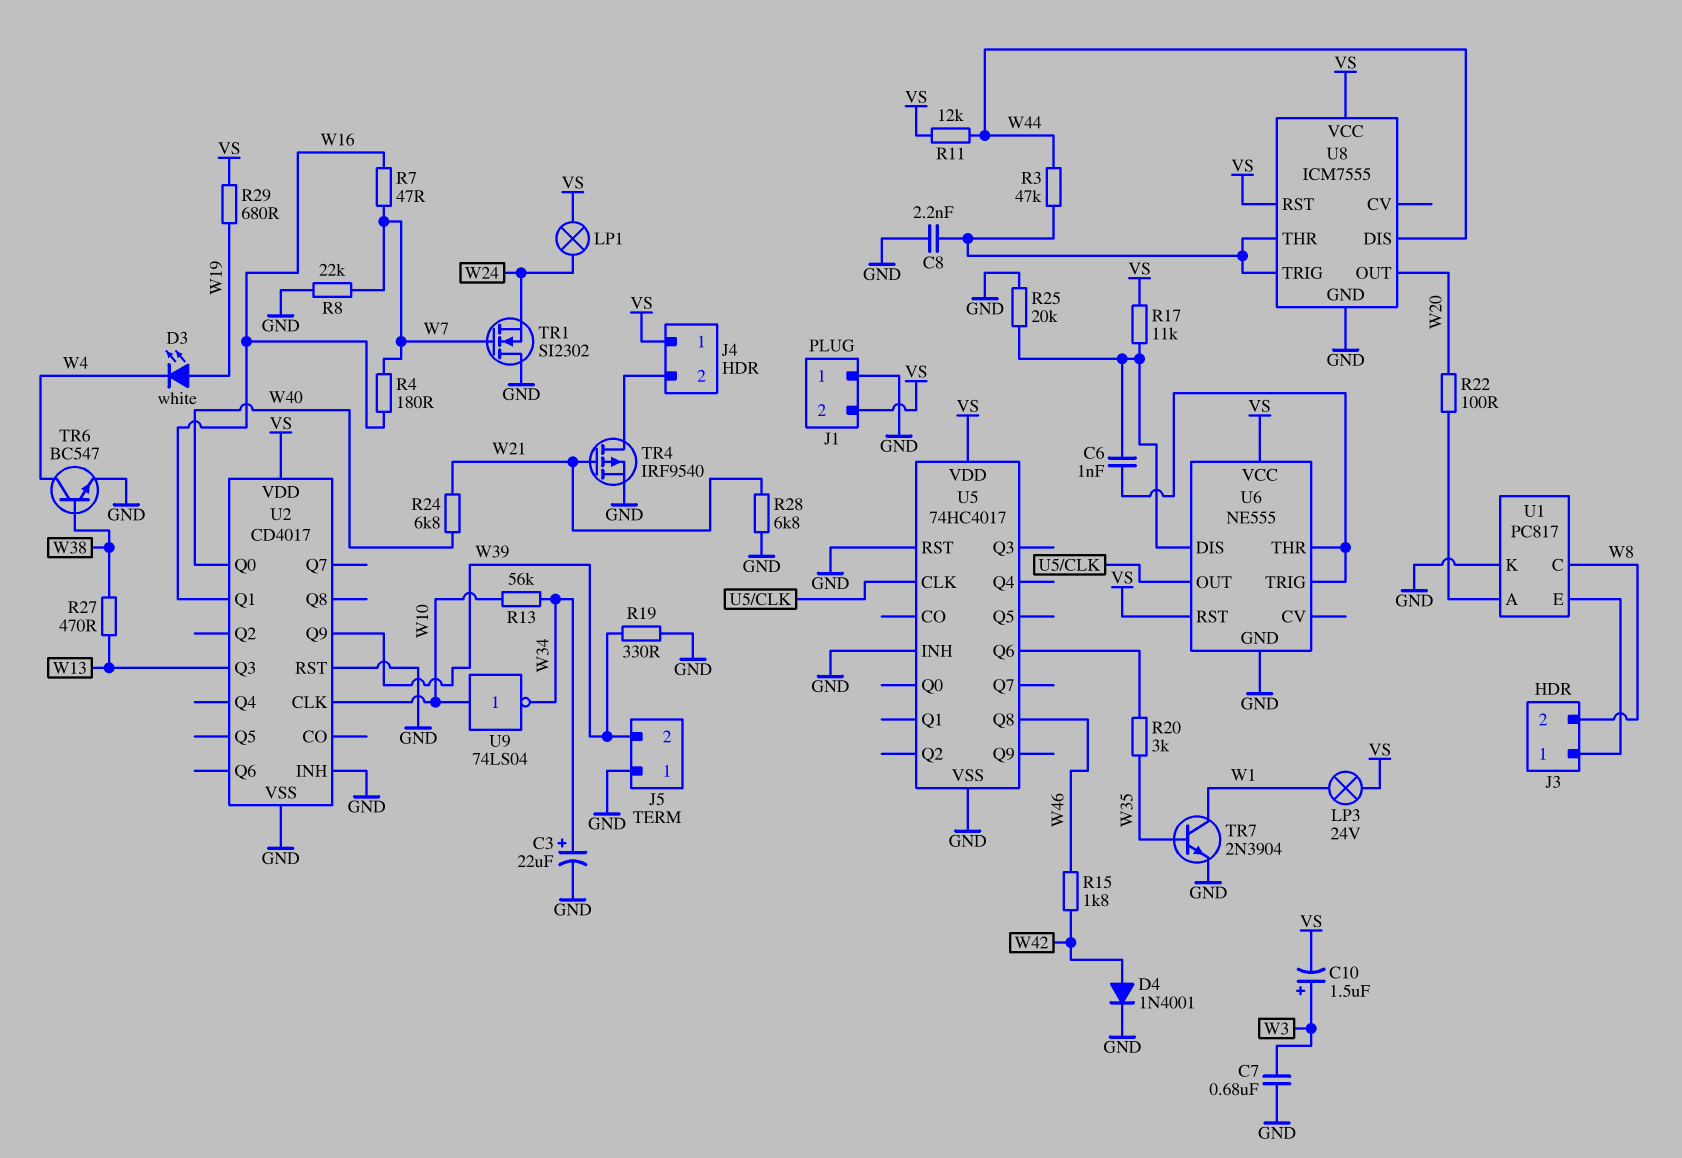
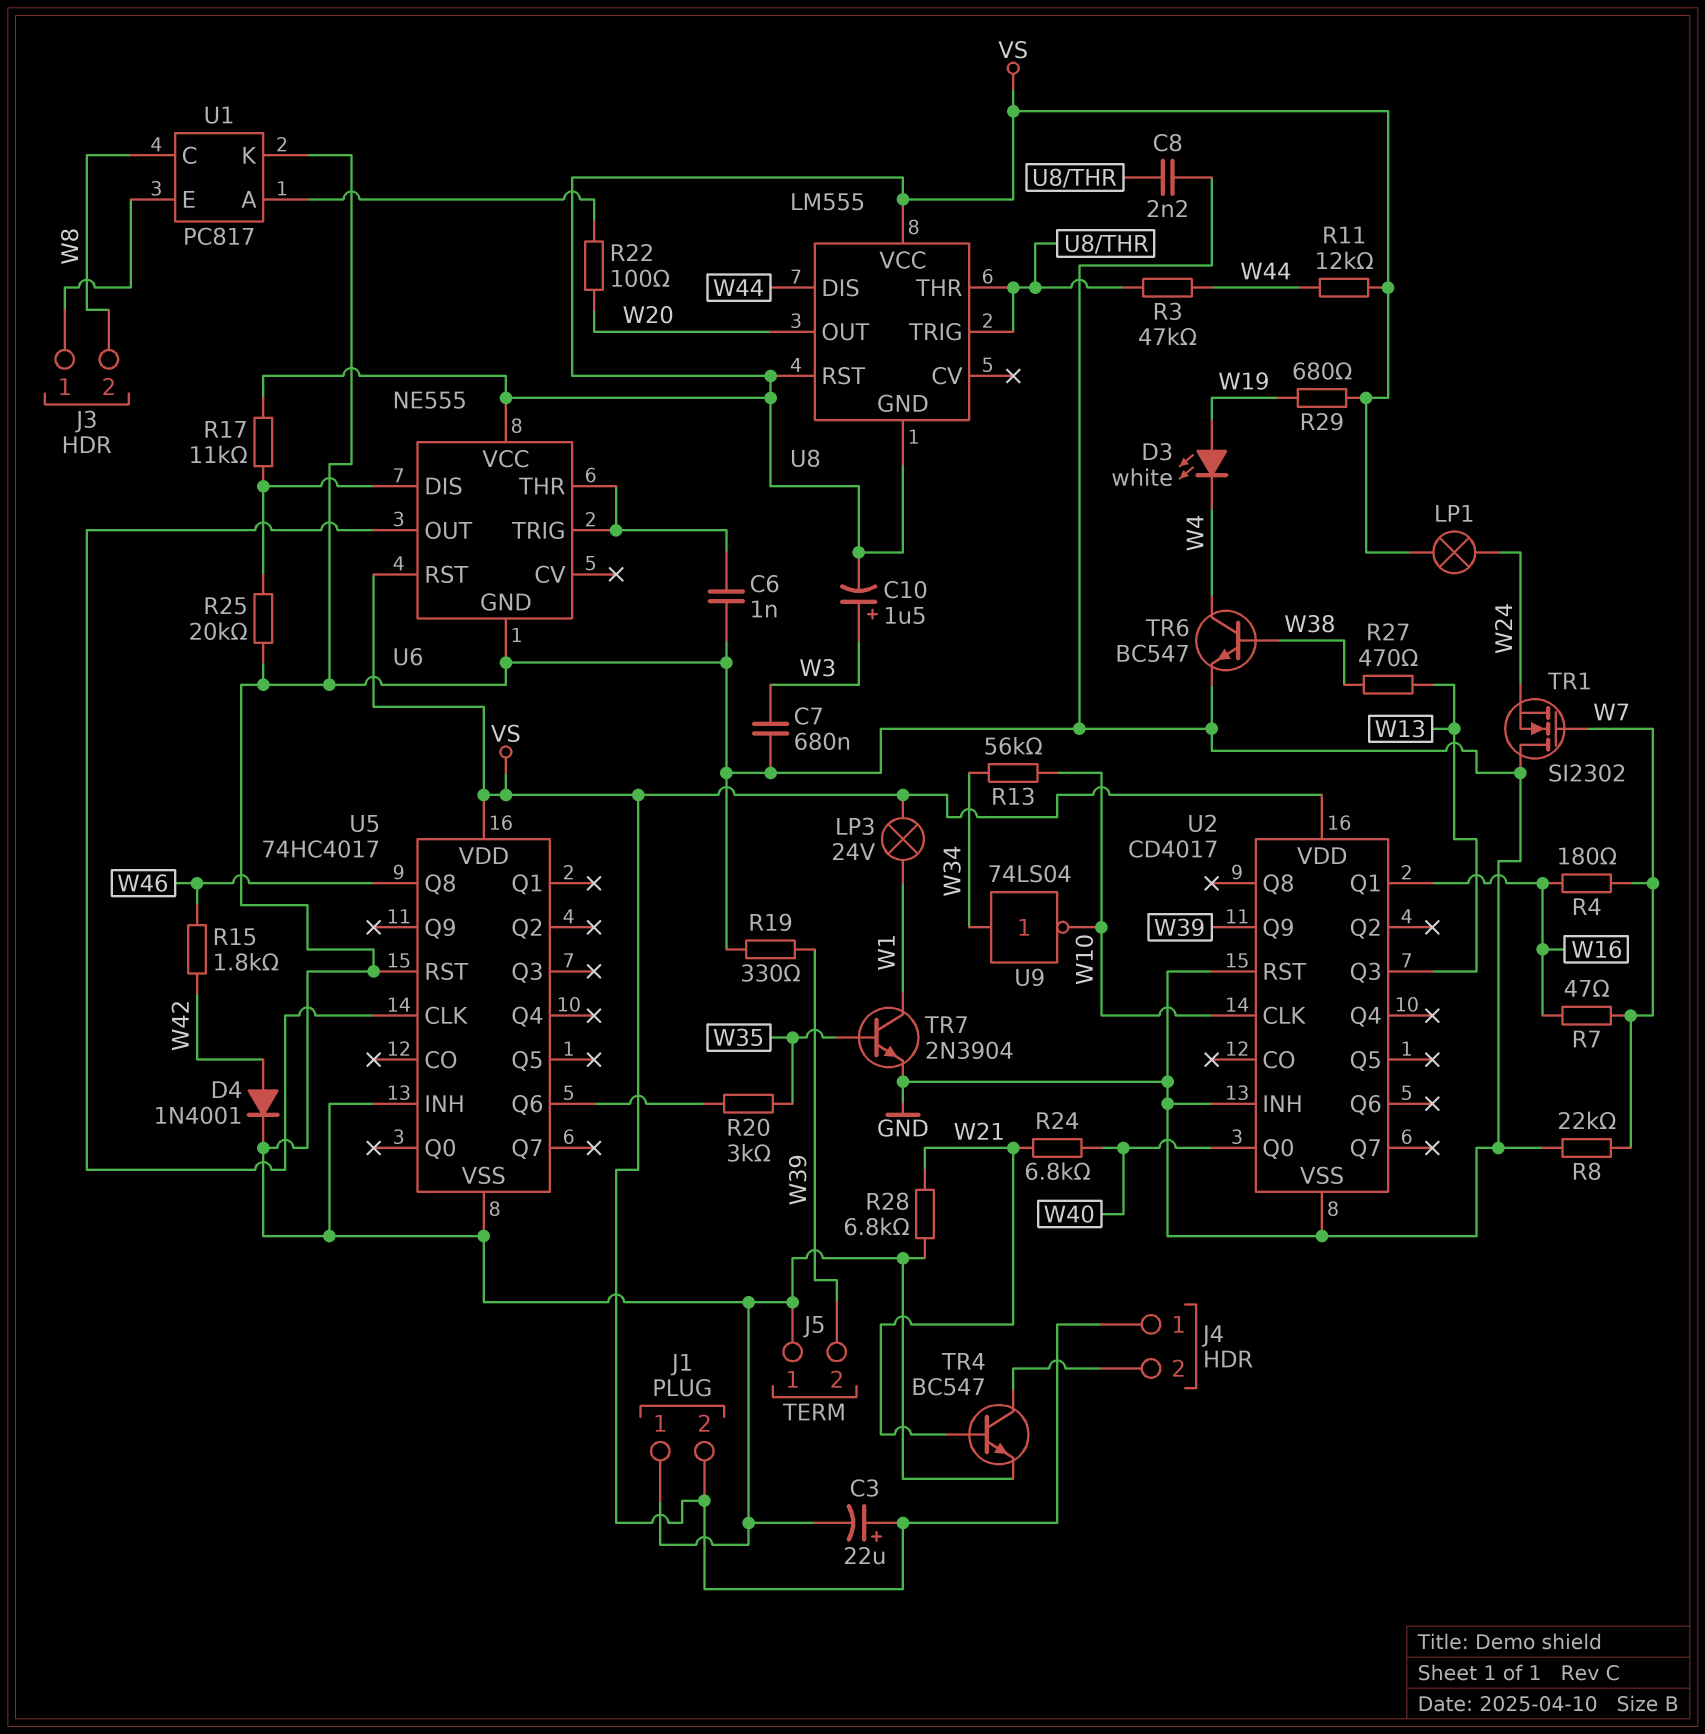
C3: 22uF (plus W34, minus GND) -> 22uF (plus VS, minus GND)
C6: 1nF (U6/DIS, U6/THR) -> 1nF (GND, U6/THR)
TR4: PMOS IRF9540 (G W21, D J4/2, S GND) -> NPN BC547 (B W21, C J4/2, E GND)
U8: ICM7555 -> LM555
U8 pin GND: GND -> VS
U9: NOT 74LS04 (in W10, out W34) -> NOT 74LS04 (in W34, out W10)

